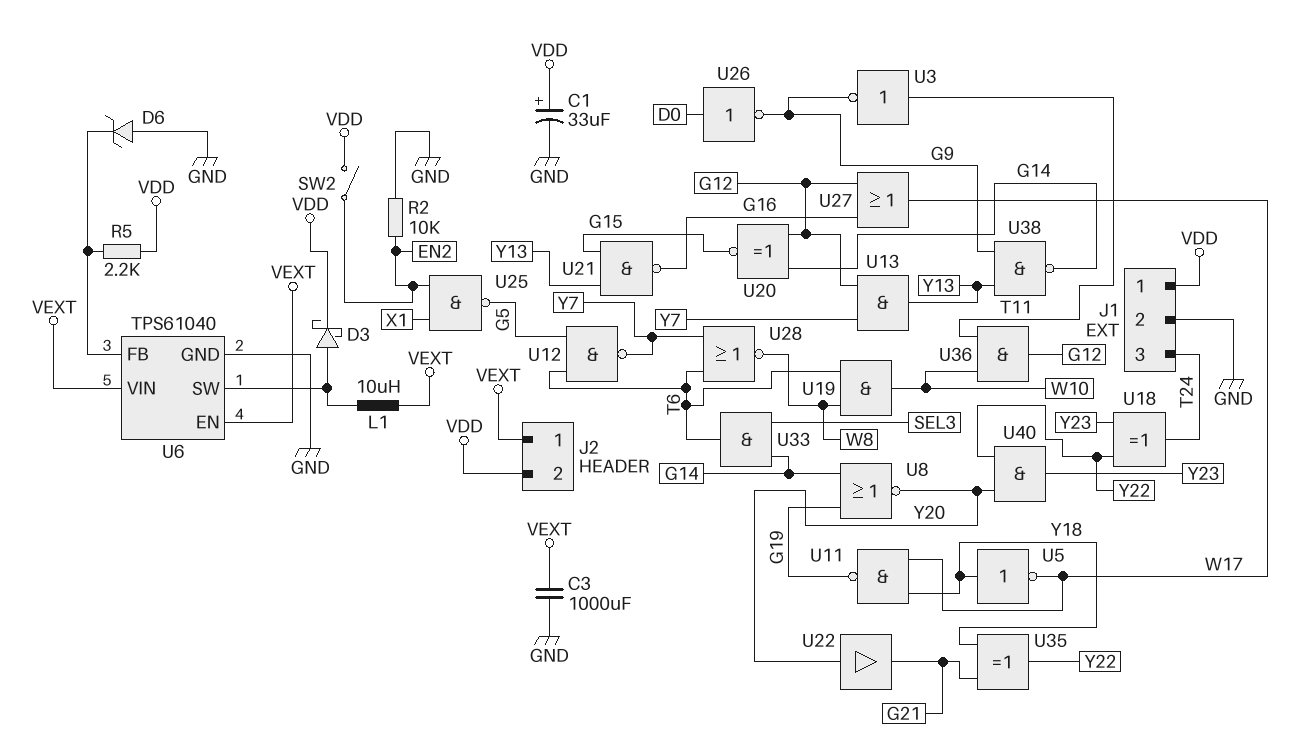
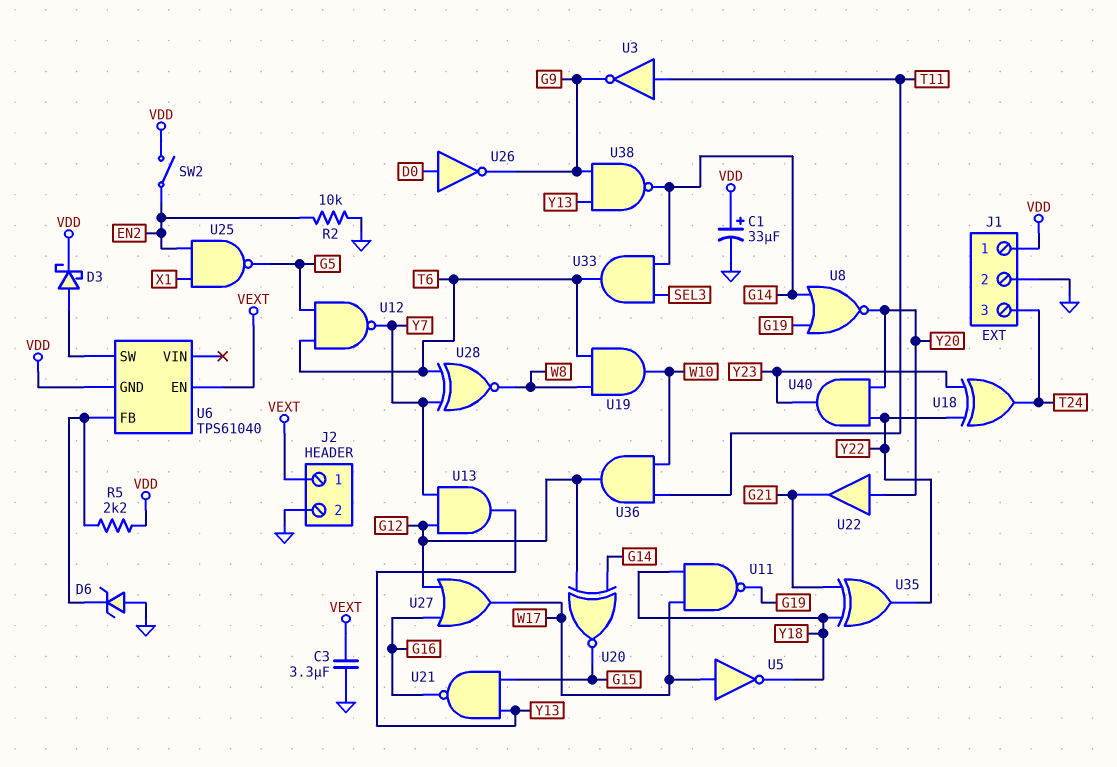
C3: 1000uF (GND, VEXT) -> 3.3uF (GND, VEXT)
J2 pin 2: VDD -> GND
L1: 10uH (U6/SW, VEXT) -> none
U5: NOT (in Y18, out W17) -> NOT (in W17, out Y18)
U6 pin GND: GND -> VDD
U6 pin VIN: VEXT -> none
U28: NOR (in T6, in Y7, out W8) -> XNOR (in T6, in Y7, out W8)

